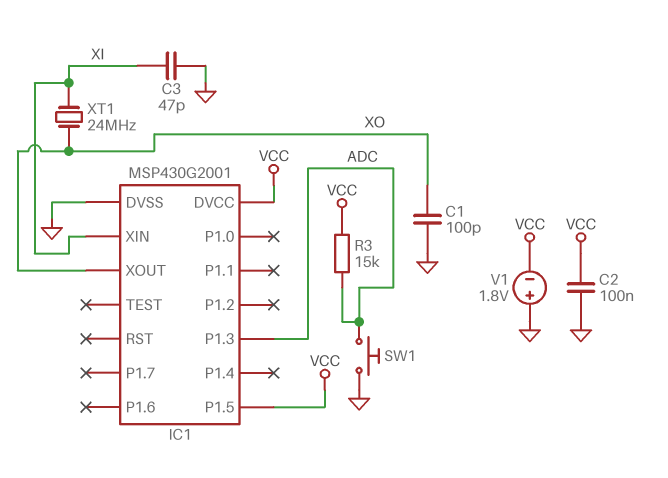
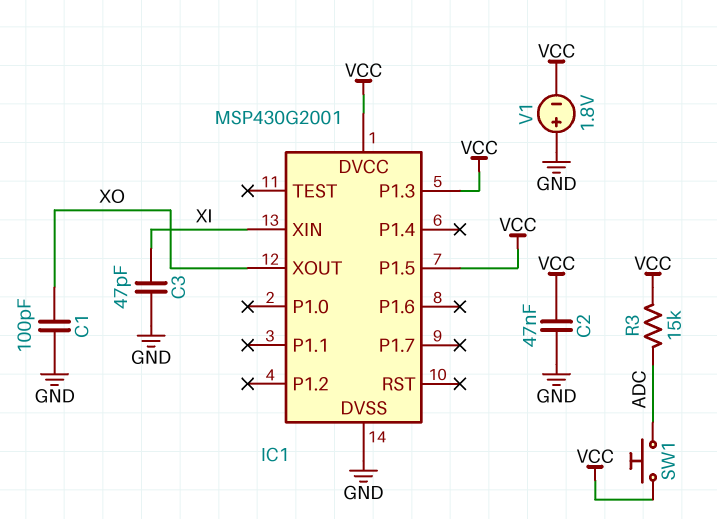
C2: 100nF (GND, VCC) -> 47nF (GND, VCC)
IC1 pin P1.3: ADC -> VCC
SW1: button (ADC, GND) -> button (ADC, VCC)
XT1: 24MHz (XI, XO) -> none

